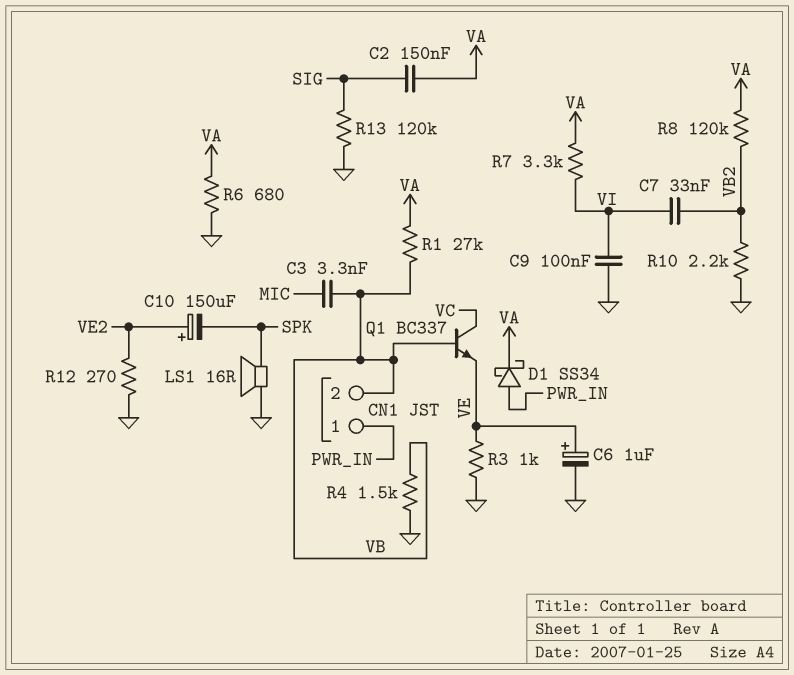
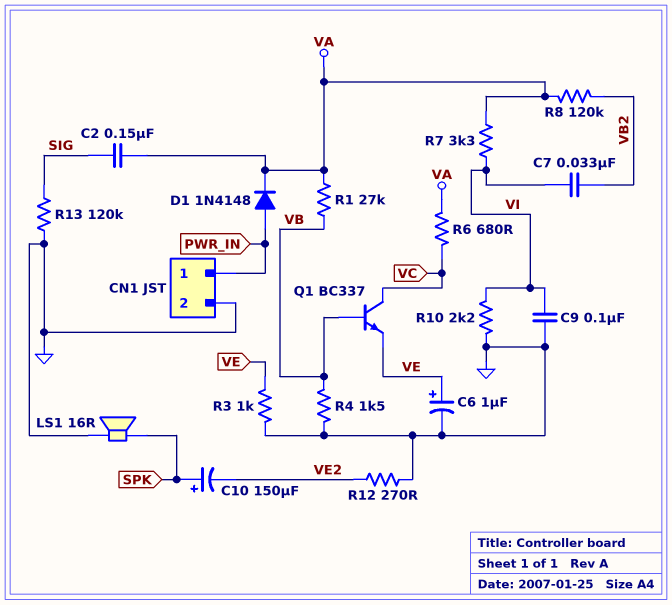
C3: 3.3nF (MIC, VB) -> none
C10: 150uF (plus VE2, minus SPK) -> 150uF (plus SPK, minus VE2)
CN1 pin 2: VB -> GND
D1: schottky SS34 (A PWR_IN, K VA) -> diode 1N4148 (A PWR_IN, K VA)
R6: 680 (GND, VA) -> 680 (VA, VC)
R10: 2.2k (GND, VB2) -> 2.2k (GND, VI)

